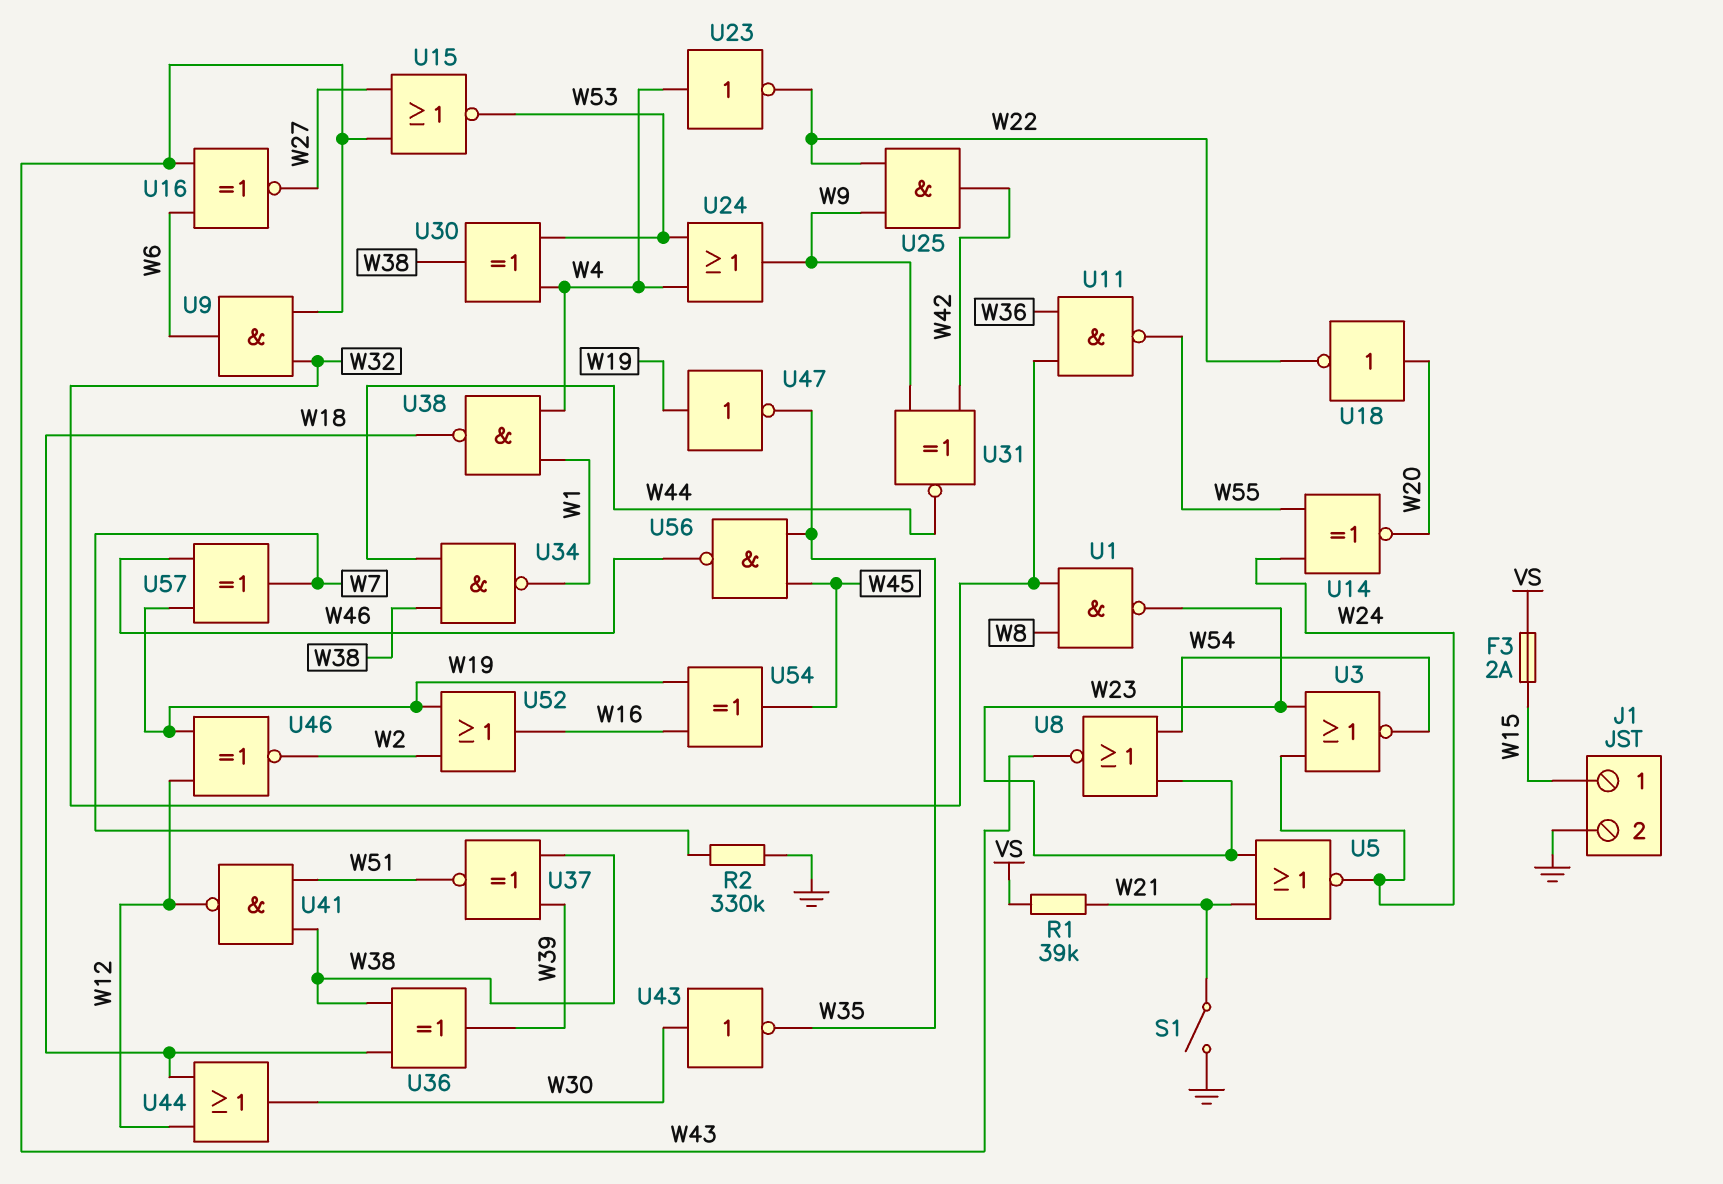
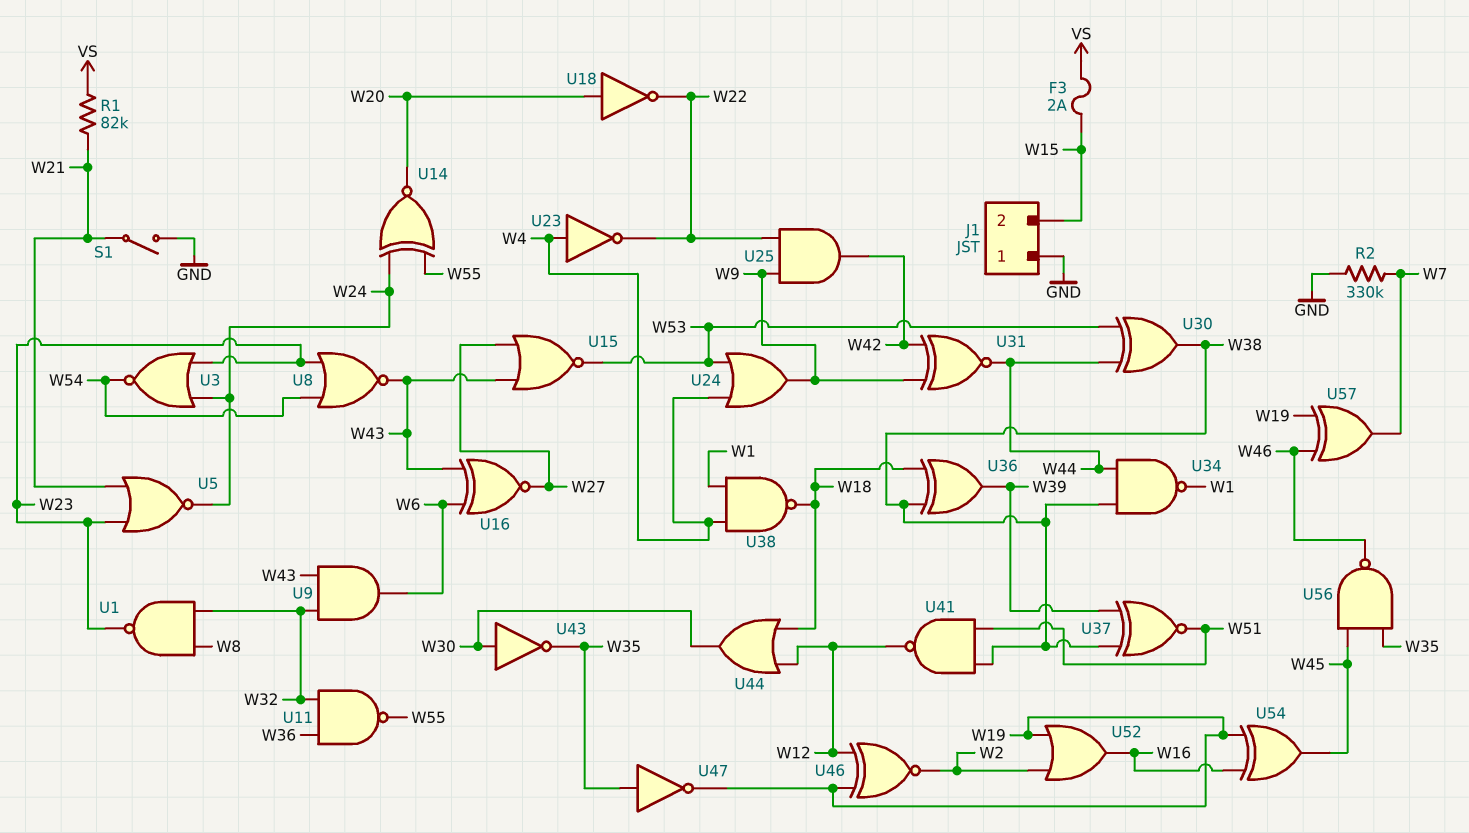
J1 pin 1: W15 -> GND
J1 pin 2: GND -> W15
R1: 39k (VS, W21) -> 82k (VS, W21)
U30: XOR (in W4, in W53, out W38) -> XOR (in W44, in W53, out W38)
U47: NOT (in W19, out W35) -> NOT (in W35, out W19)

